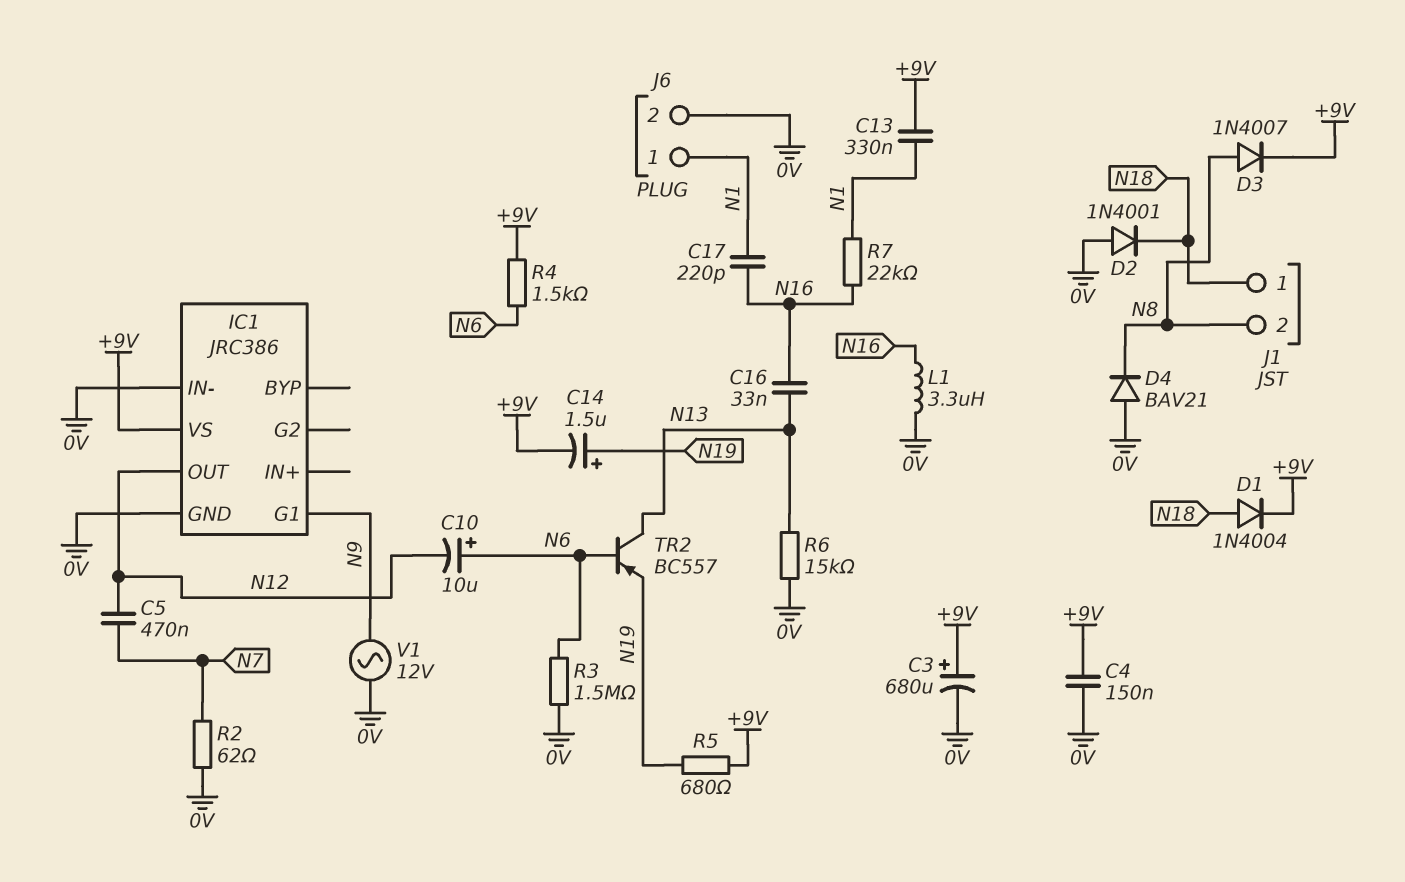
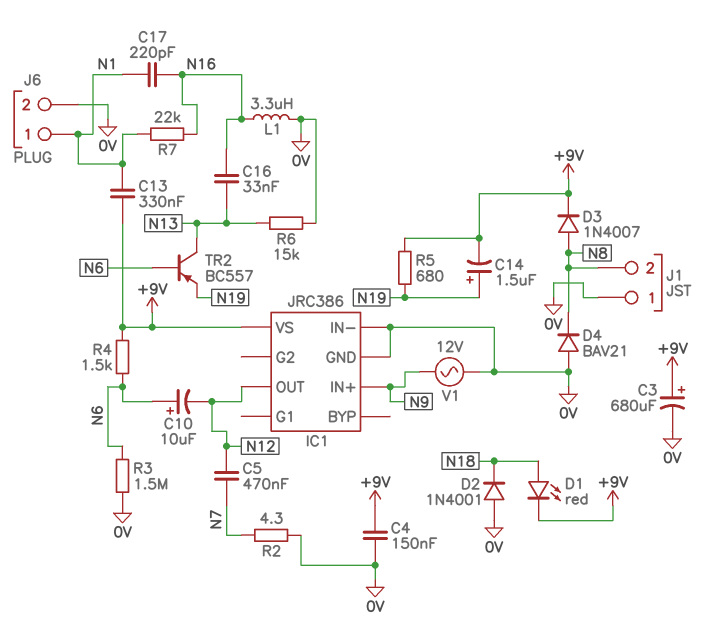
D1: diode 1N4004 (A N18, K +9V) -> LED red (A N18, K +9V)
IC1 pin G1: N9 -> none
IC1 pin IN+: none -> N9
J1 pin 1: N18 -> 0V
R2: 62 (0V, N7) -> 4.3 (0V, N7)

